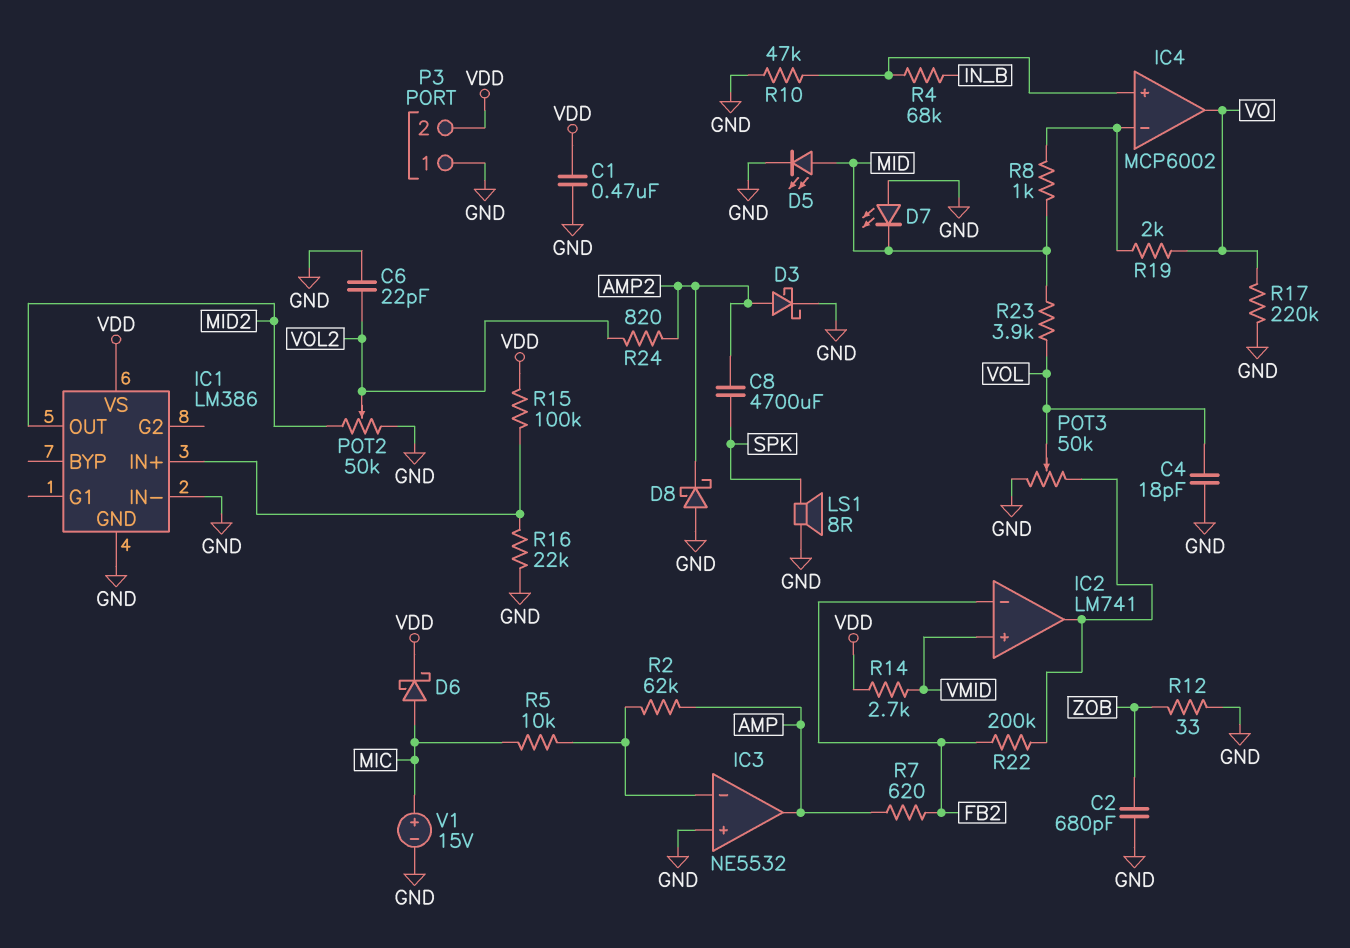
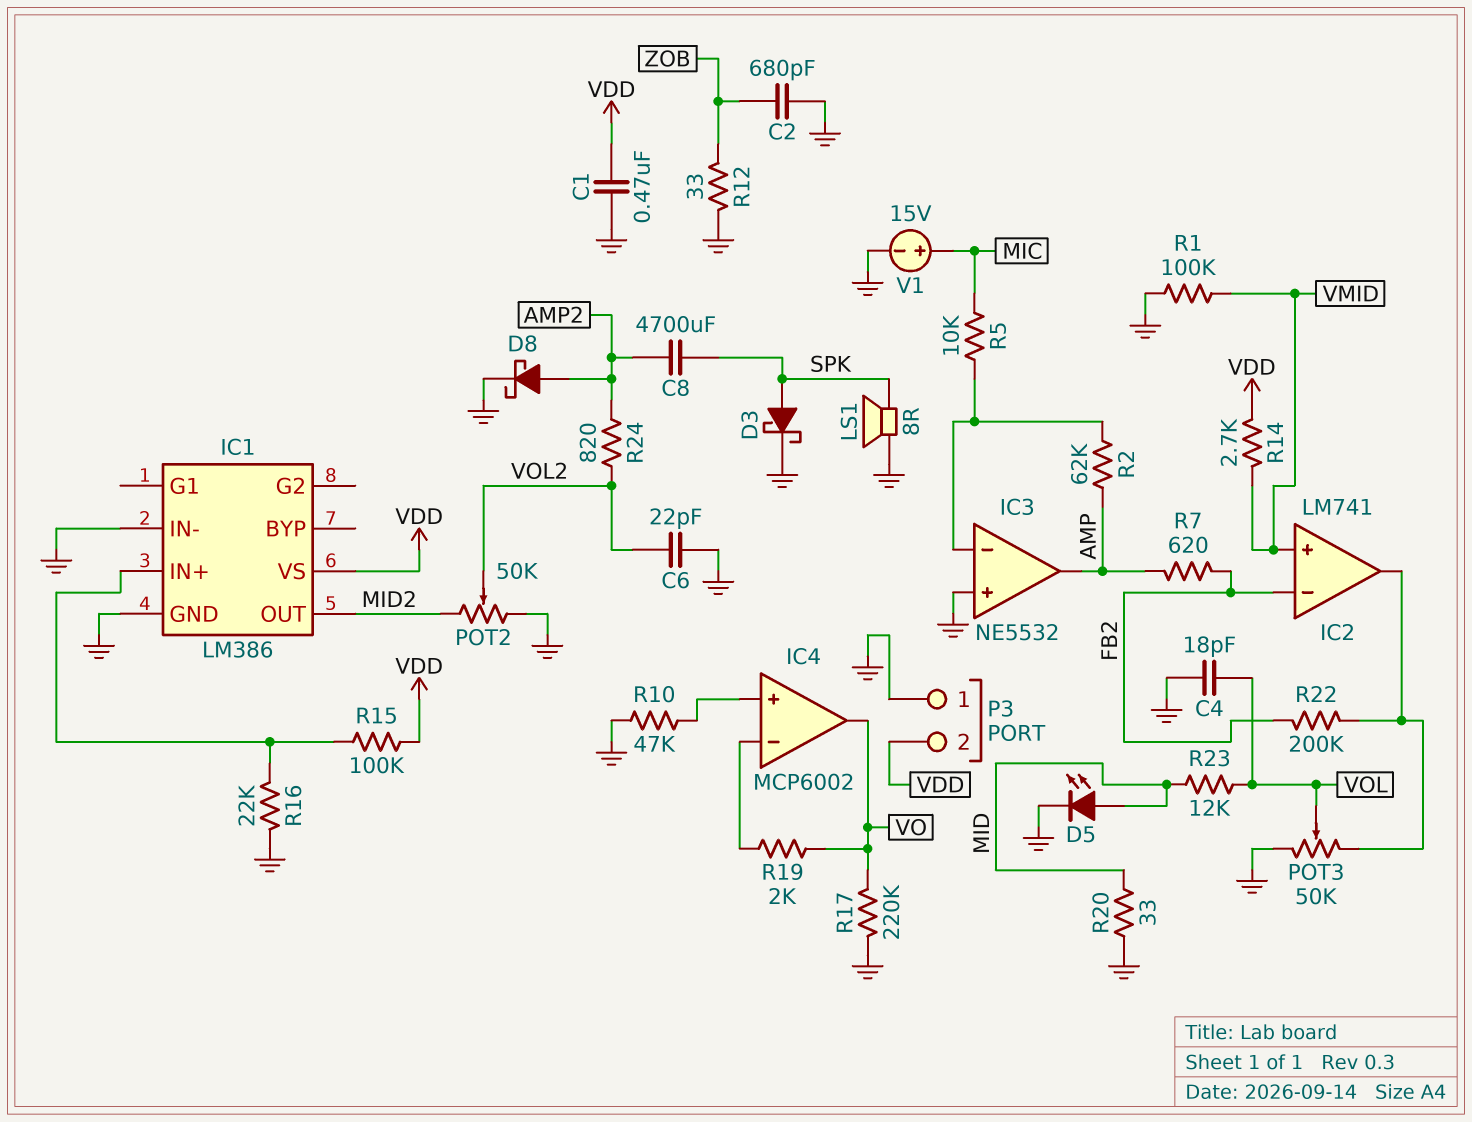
D3: schottky (A AMP2, K GND) -> schottky (A SPK, K GND)
D6: schottky (A MIC, K VDD) -> none
D7: LED (A GND, K MID) -> none
D8: schottky (A GND, K AMP2) -> schottky (A AMP2, K GND)
R1: none -> 100k (GND, VMID)
R4: 68k (IC4/in+, IN_B) -> none
R8: 1k (IC4/in-, MID) -> none
R20: none -> 33 (GND, MID)
R23: 3.9k (MID, VOL) -> 12k (MID, VOL)

